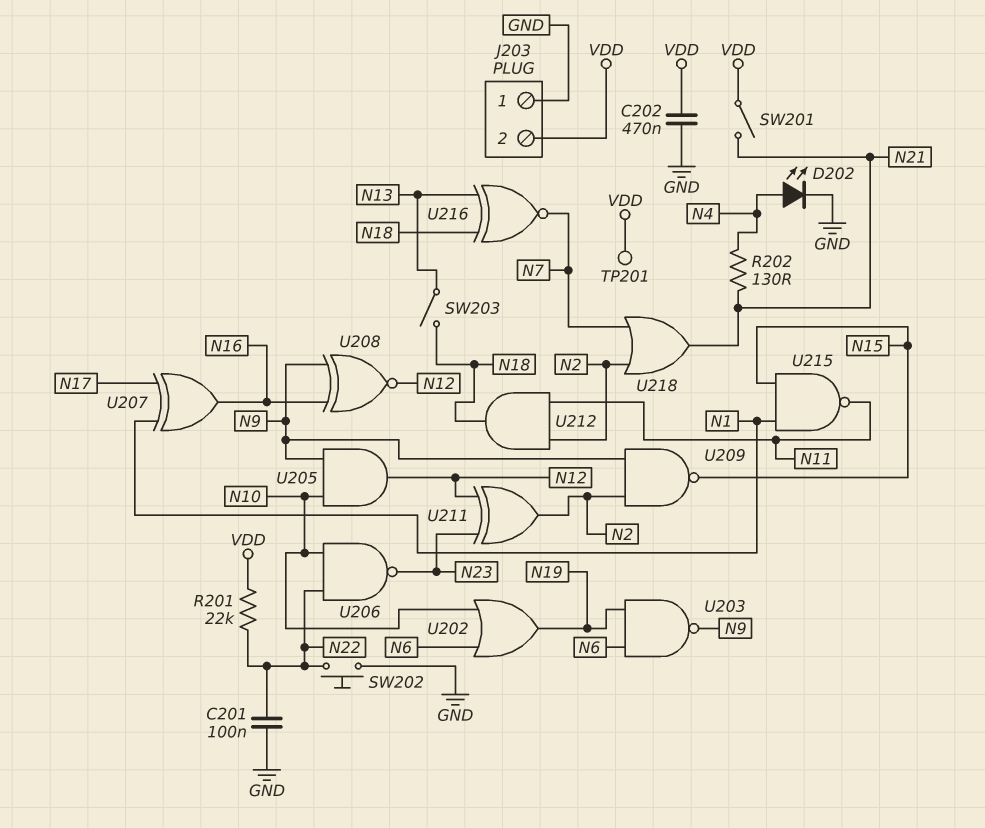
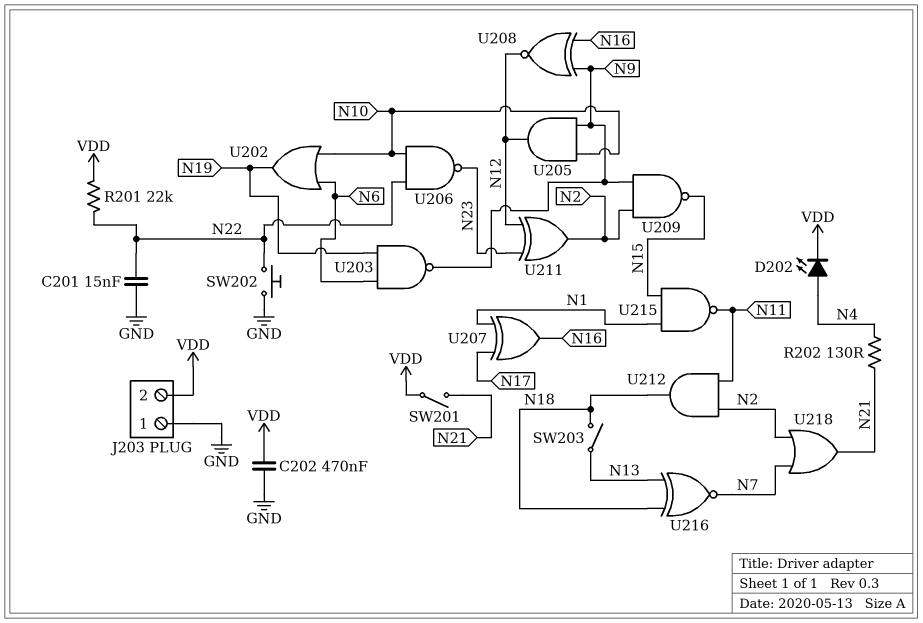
C201: 100nF (GND, N22) -> 15nF (GND, N22)
D202: LED (A N4, K GND) -> LED (A N4, K VDD)
TP201: test point (VDD) -> none

